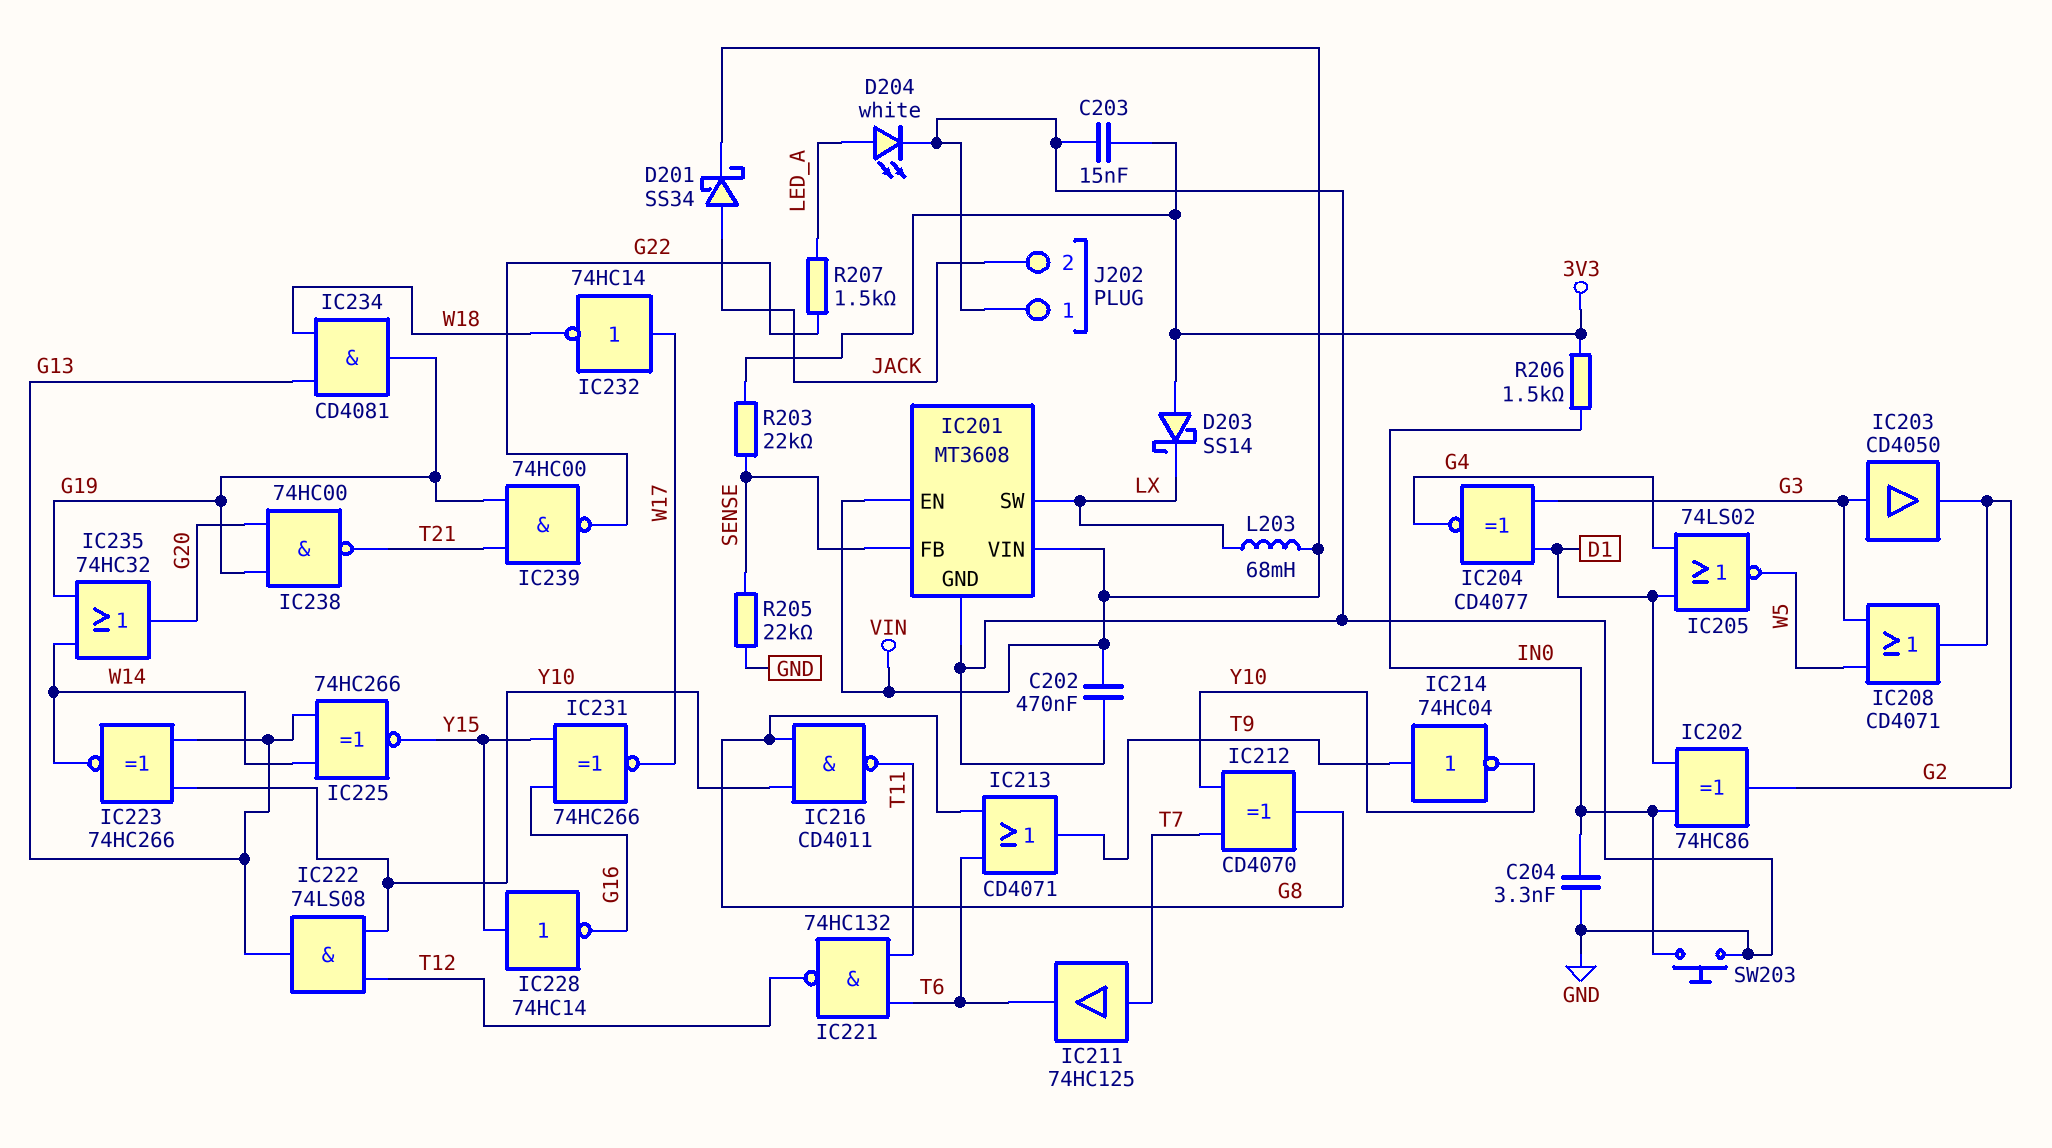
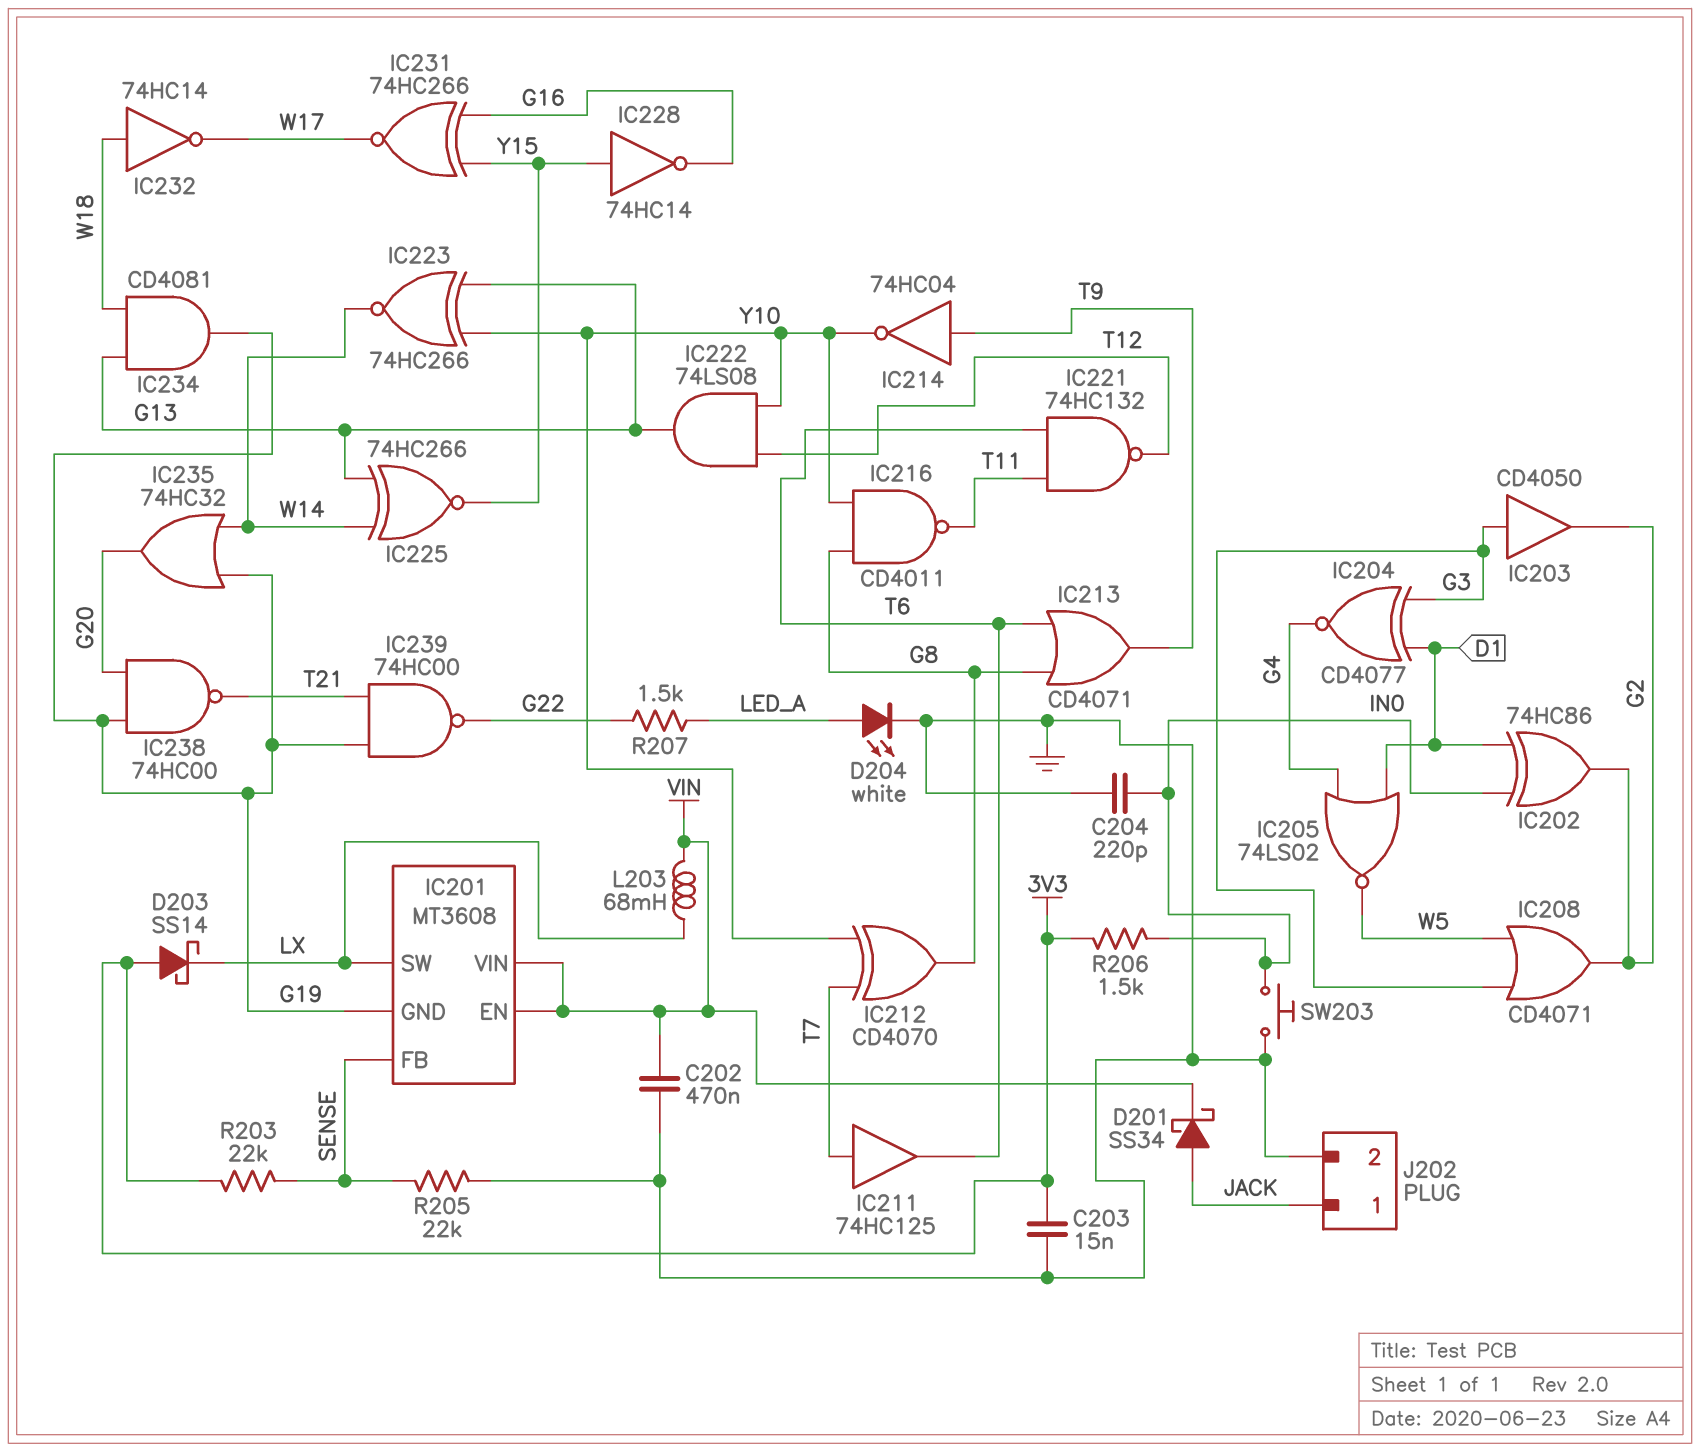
C204: 3.3nF (GND, IN0) -> 220pF (GND, IN0)
IC201 pin GND: GND -> G19
IC232: NOT 74HC14 (in W17, out W18) -> NOT 74HC14 (in W18, out W17)
J202 pin 1: GND -> JACK
J202 pin 2: JACK -> GND

